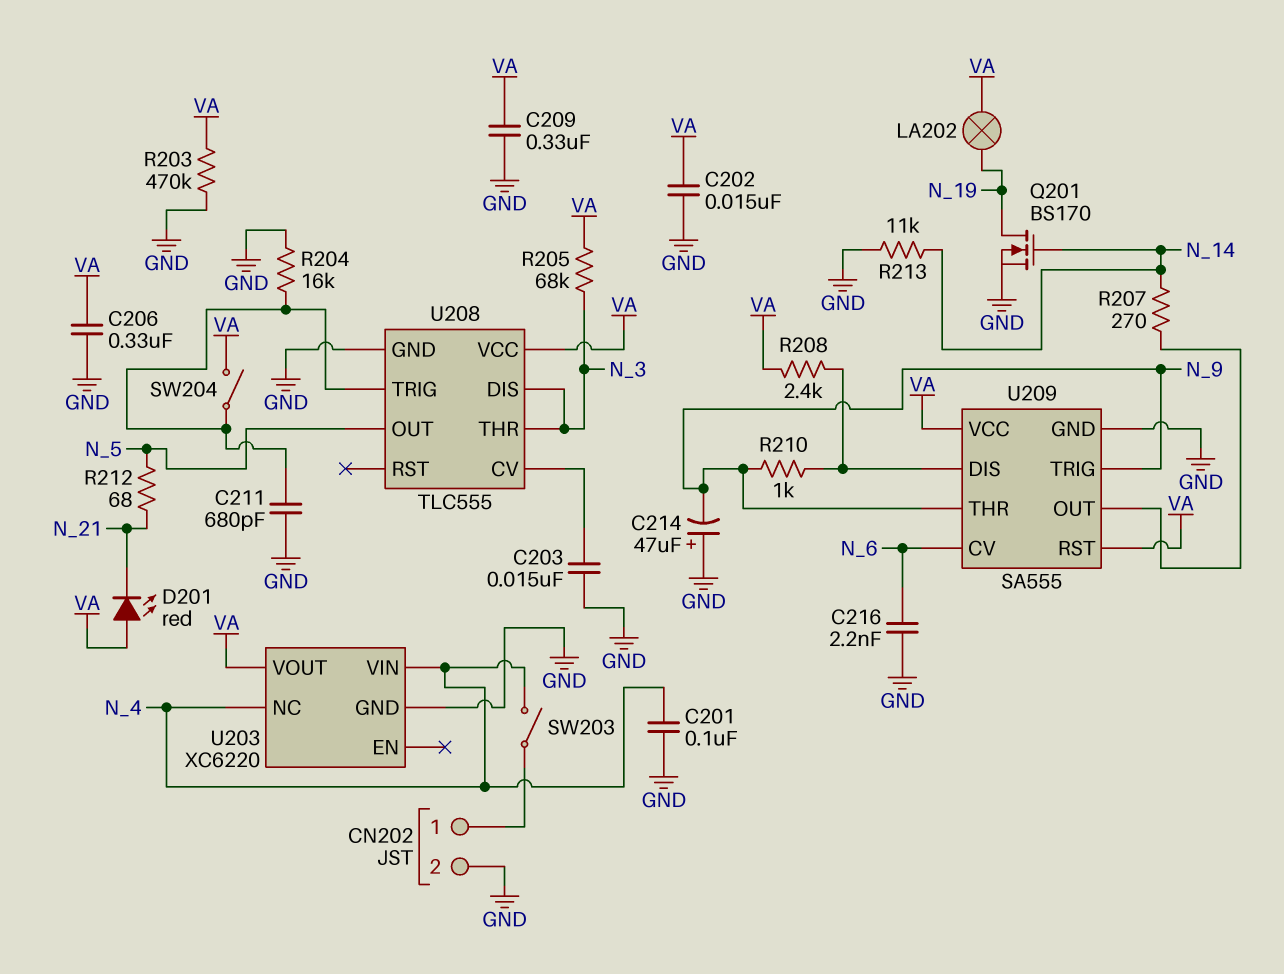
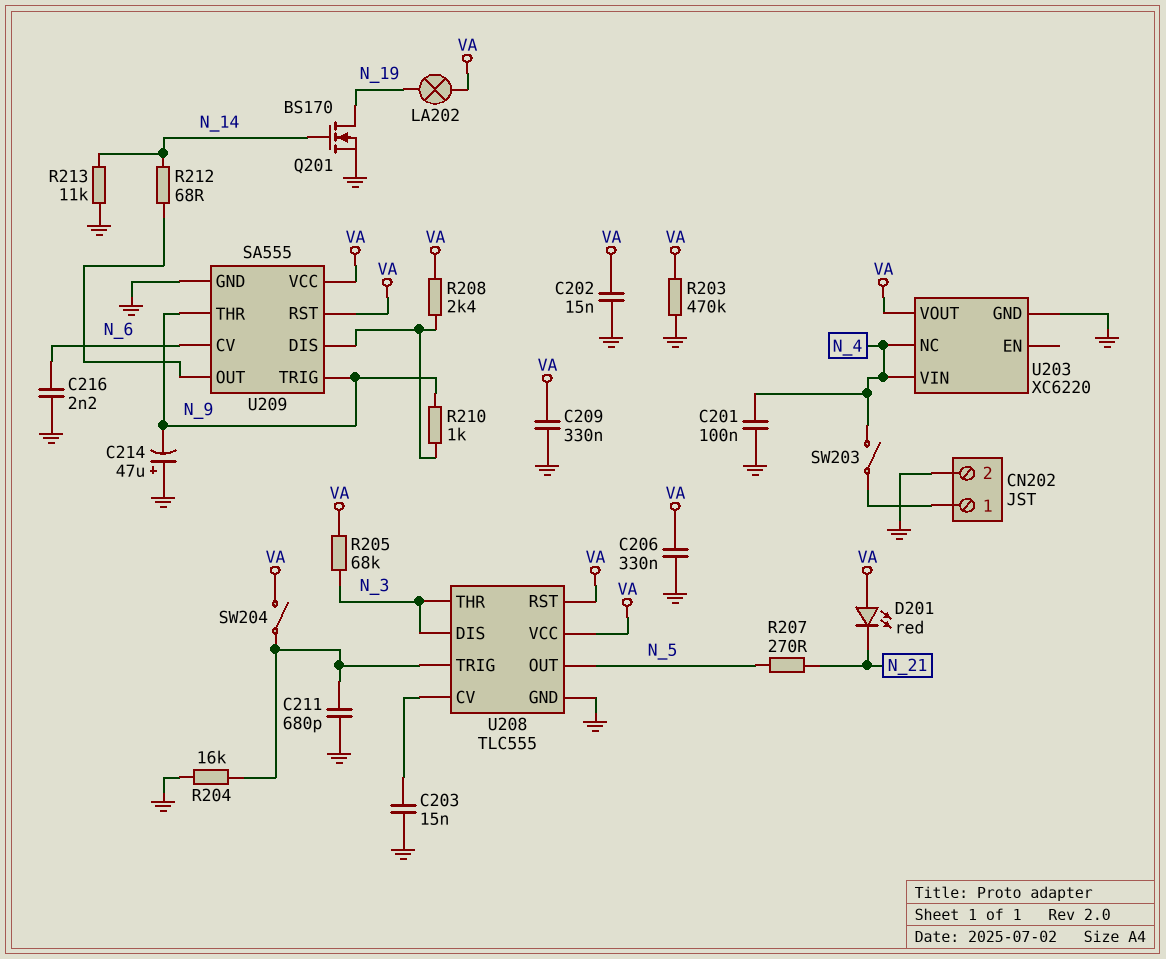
R207: 270 (N_14, U209/OUT) -> 270 (N_5, N_21)
R212: 68 (N_5, N_21) -> 68 (N_14, U209/OUT)
U208 pin RST: none -> VA

